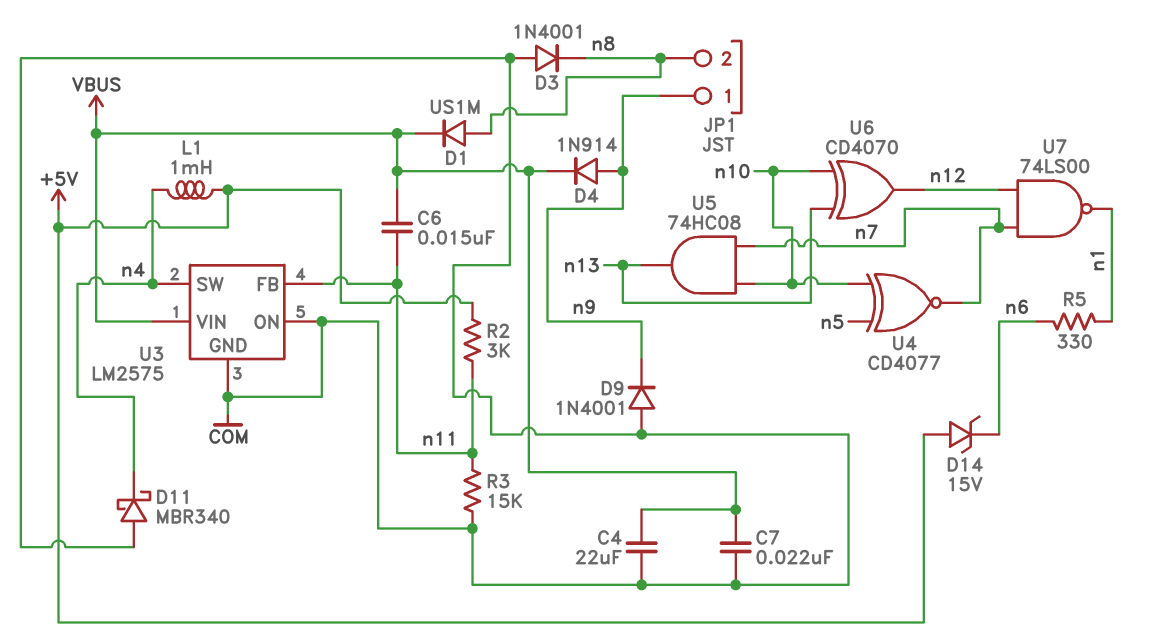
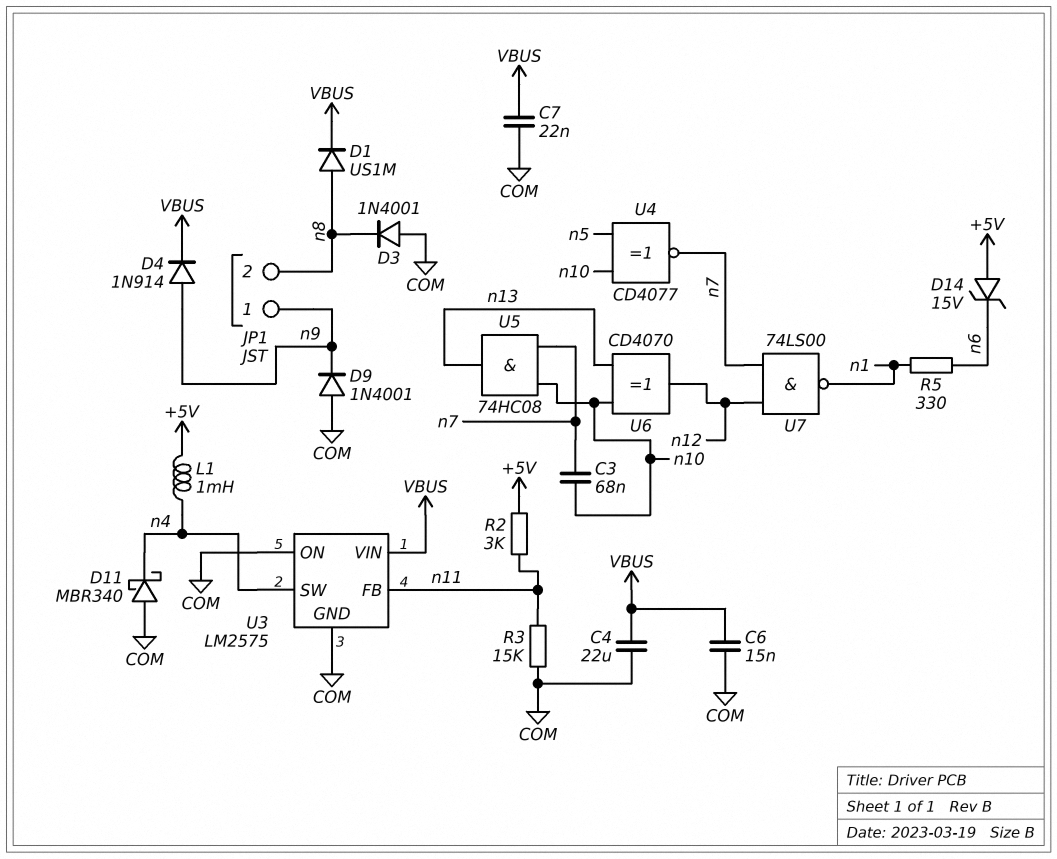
C3: none -> 68nF (n7, n10)
C6: 15nF (VBUS, n11) -> 15nF (COM, VBUS)

